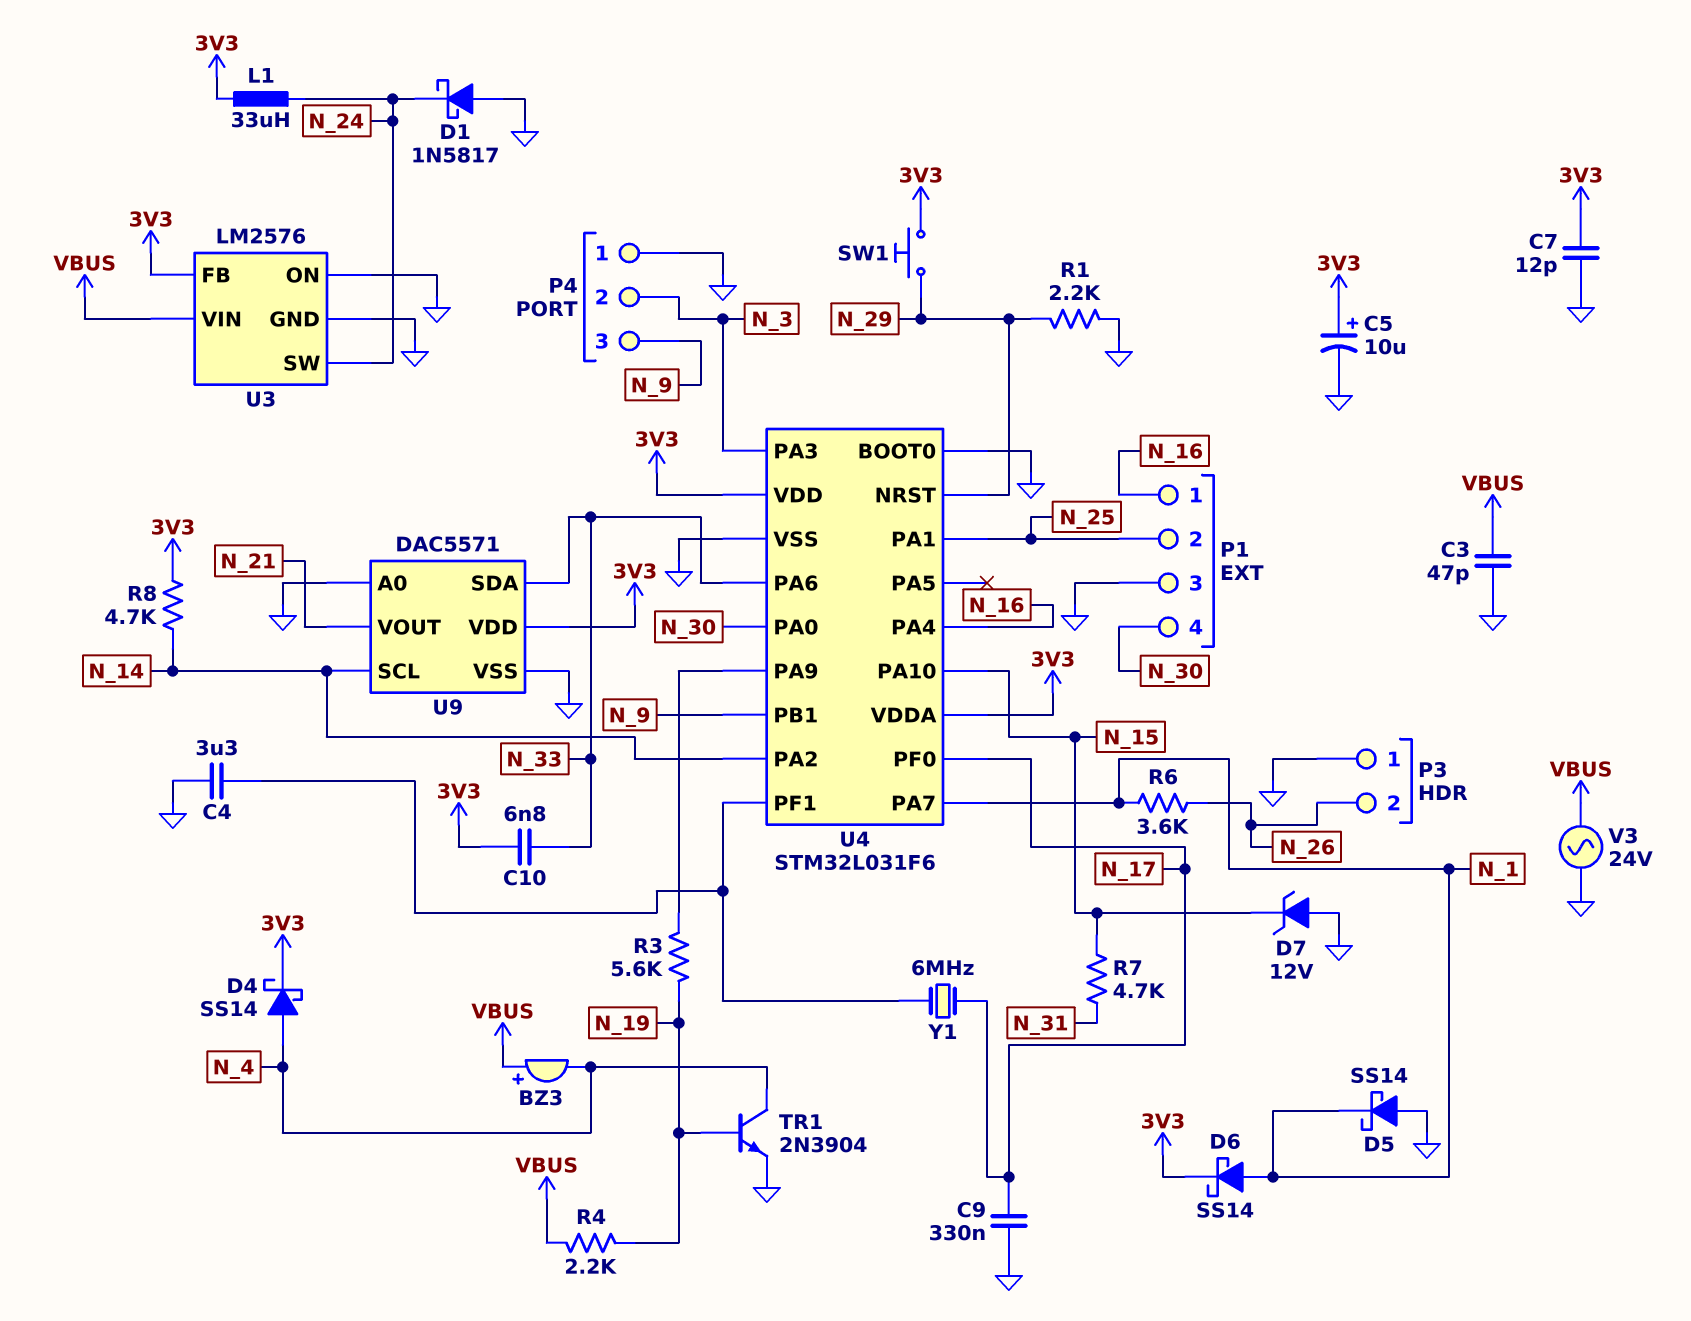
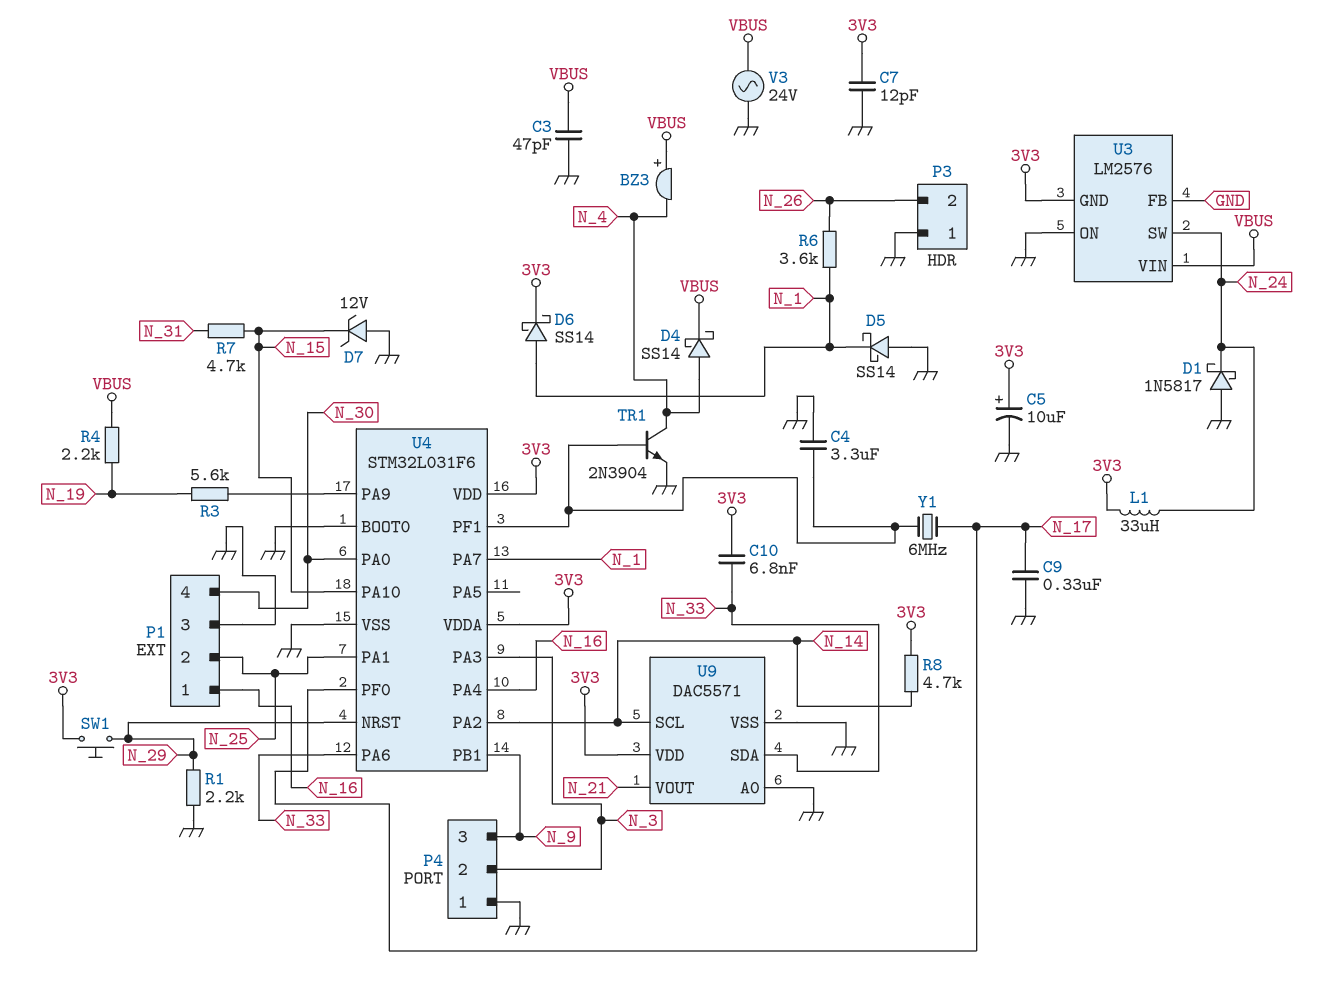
D4: schottky SS14 (A N_4, K 3V3) -> schottky SS14 (A N_4, K VBUS)
TR1: NPN 2N3904 (B N_19, C N_4, E GND) -> NPN 2N3904 (B U4/PF1, C N_4, E GND)
U3 pin FB: 3V3 -> GND
U3 pin GND: GND -> 3V3

